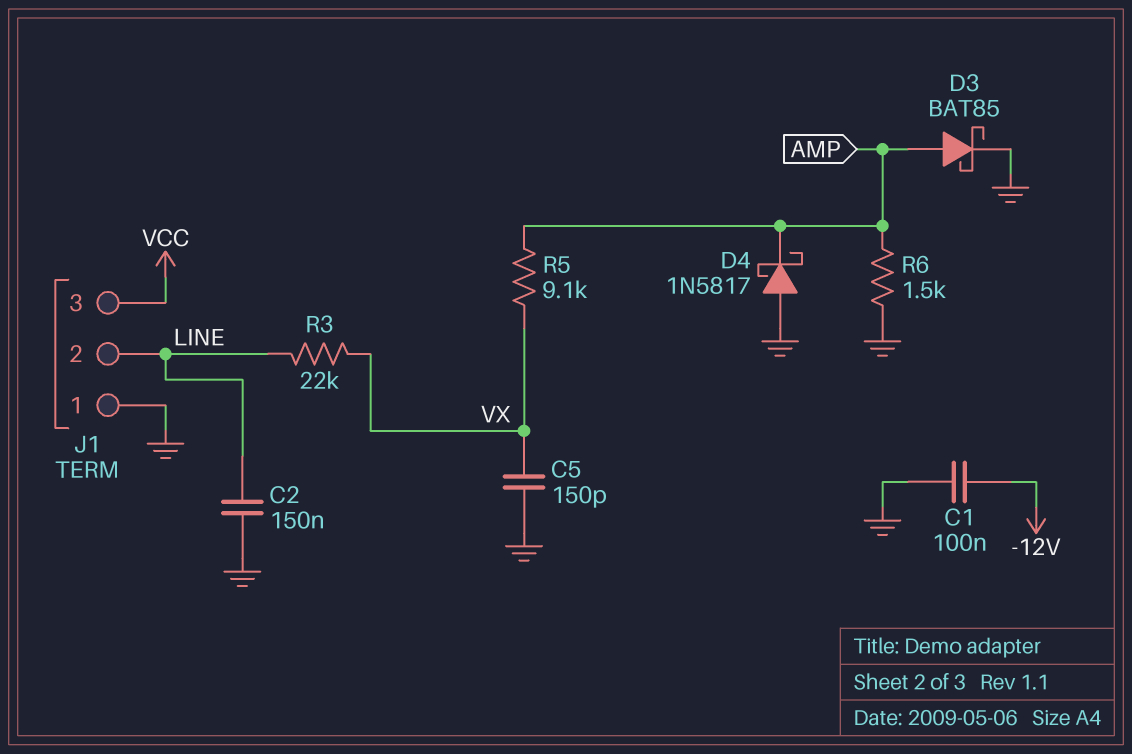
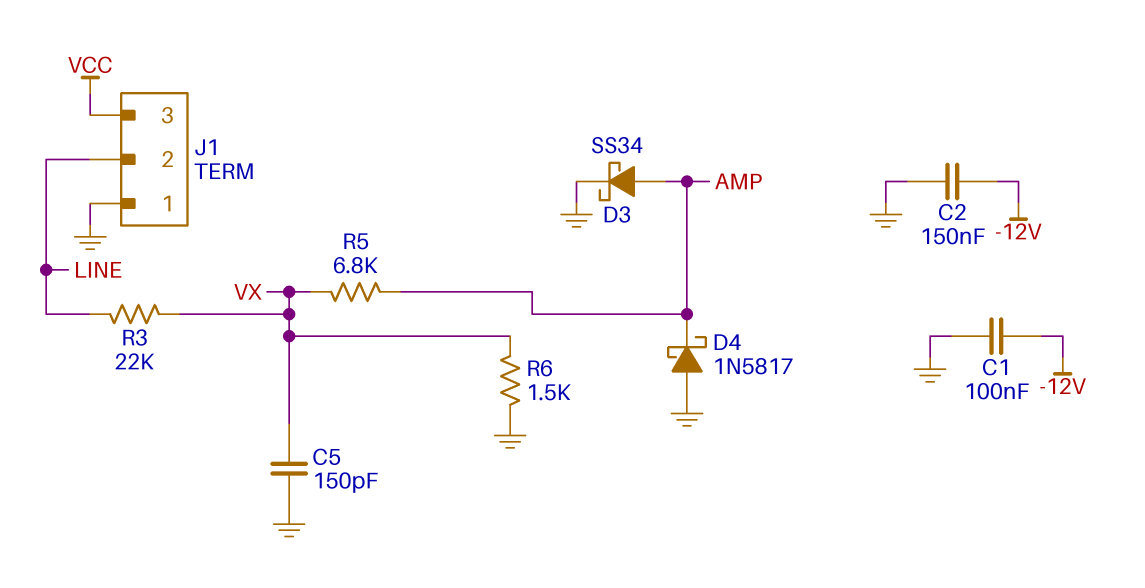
C2: 150nF (GND, LINE) -> 150nF (-12V, GND)
D3: schottky BAT85 (A AMP, K GND) -> schottky SS34 (A AMP, K GND)
R5: 9.1k (AMP, VX) -> 6.8k (AMP, VX)
R6: 1.5k (AMP, GND) -> 1.5k (GND, VX)

